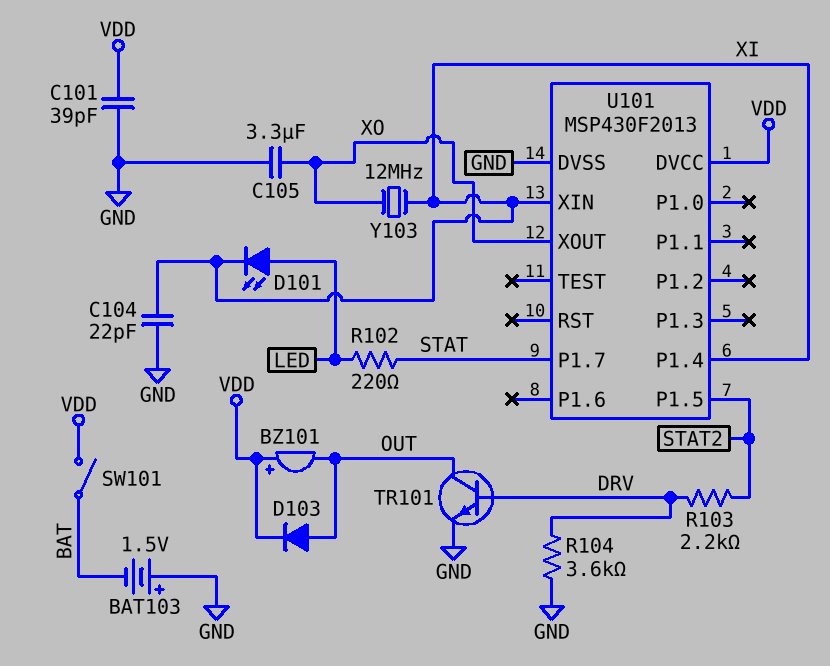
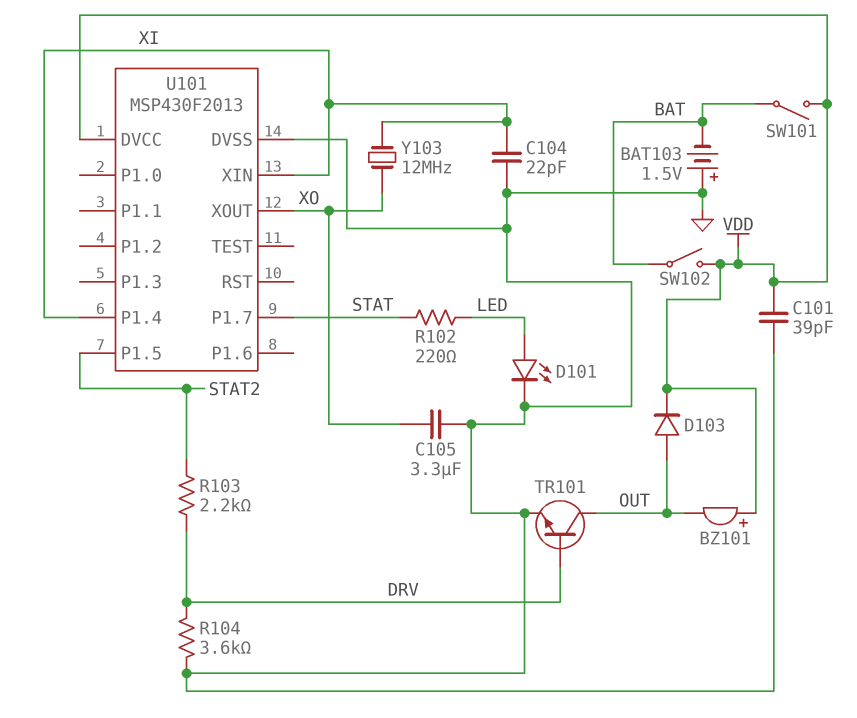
D101: LED (A LED, K XI) -> LED (A LED, K GND)
SW102: none -> switch (BAT, VDD)

